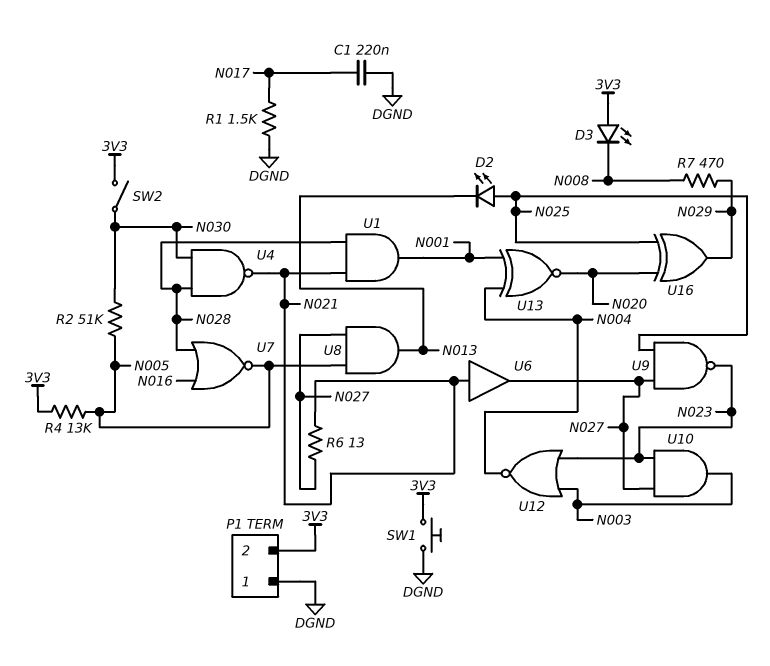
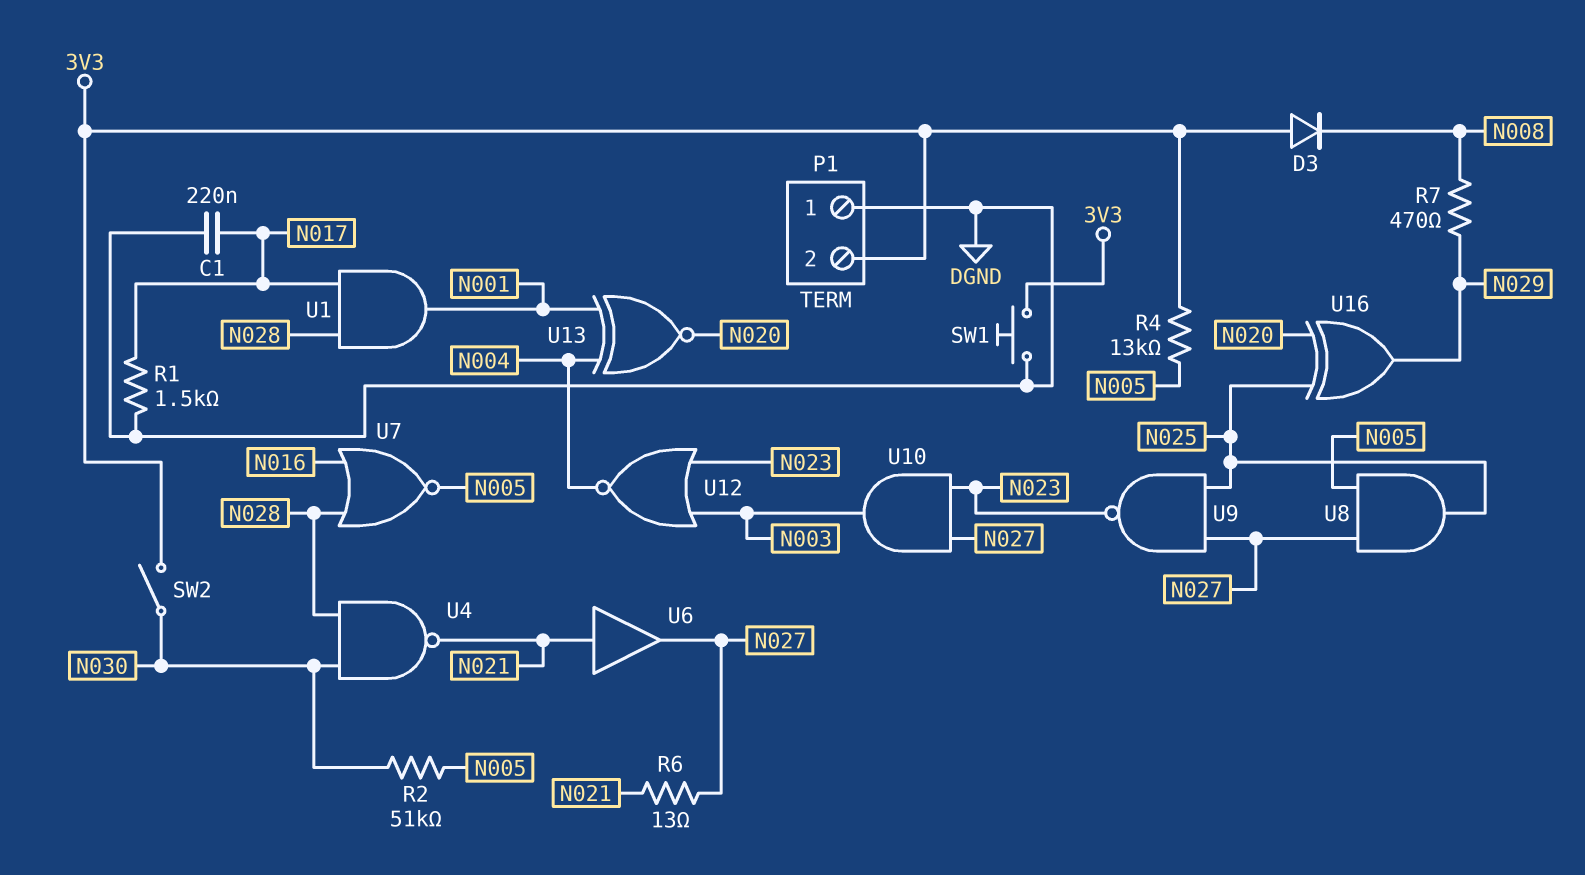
D2: LED (A N025, K N013) -> none
D3: LED (A 3V3, K N008) -> diode (A 3V3, K N008)
U1: AND (in N021, in N028, out N001) -> AND (in N017, in N028, out N001)
U8: AND (in N005, in N027, out N013) -> AND (in N005, in N027, out N025)

